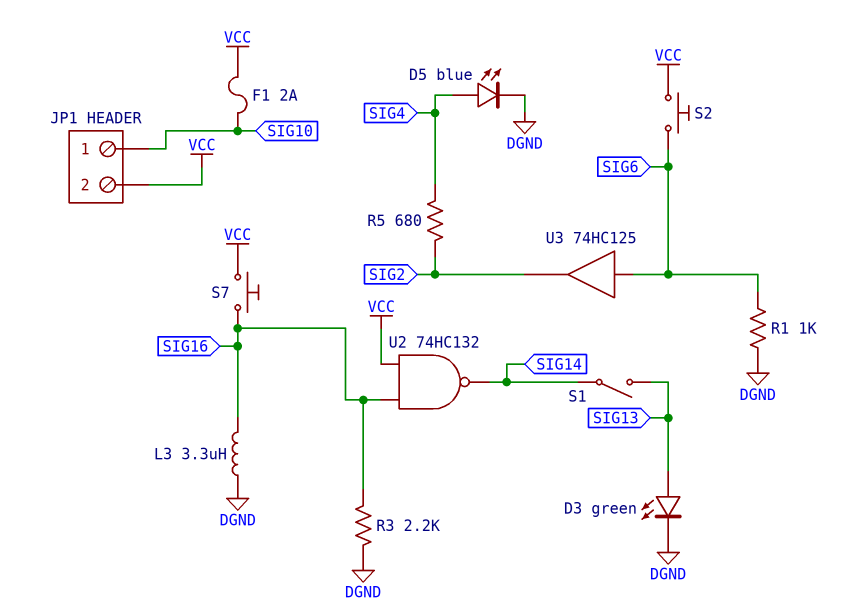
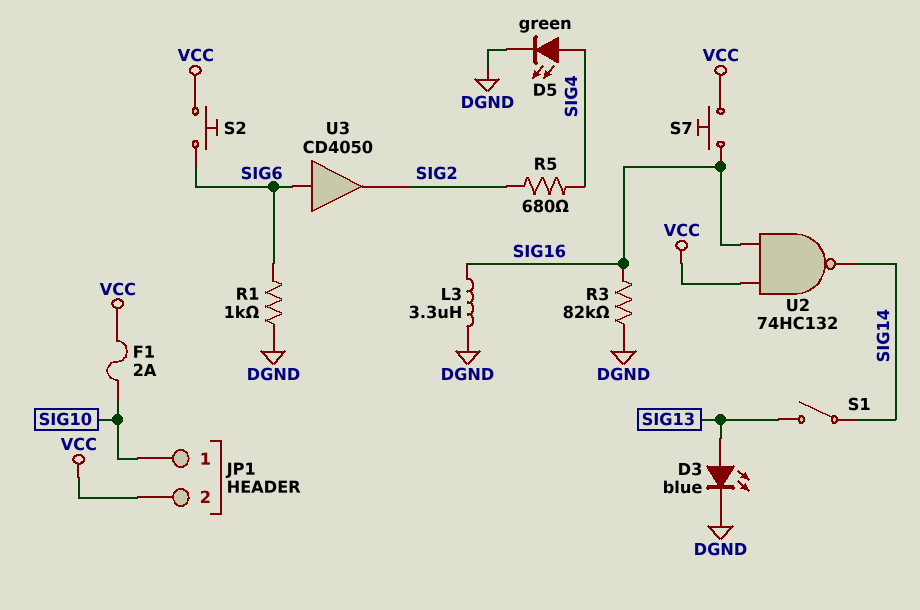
D3: LED green (A SIG13, K DGND) -> LED blue (A SIG13, K DGND)
D5: LED blue (A SIG4, K DGND) -> LED green (A SIG4, K DGND)
R3: 2.2k (DGND, SIG16) -> 82k (DGND, SIG16)
U3: buffer 74HC125 (in SIG6, out SIG2) -> buffer CD4050 (in SIG6, out SIG2)

